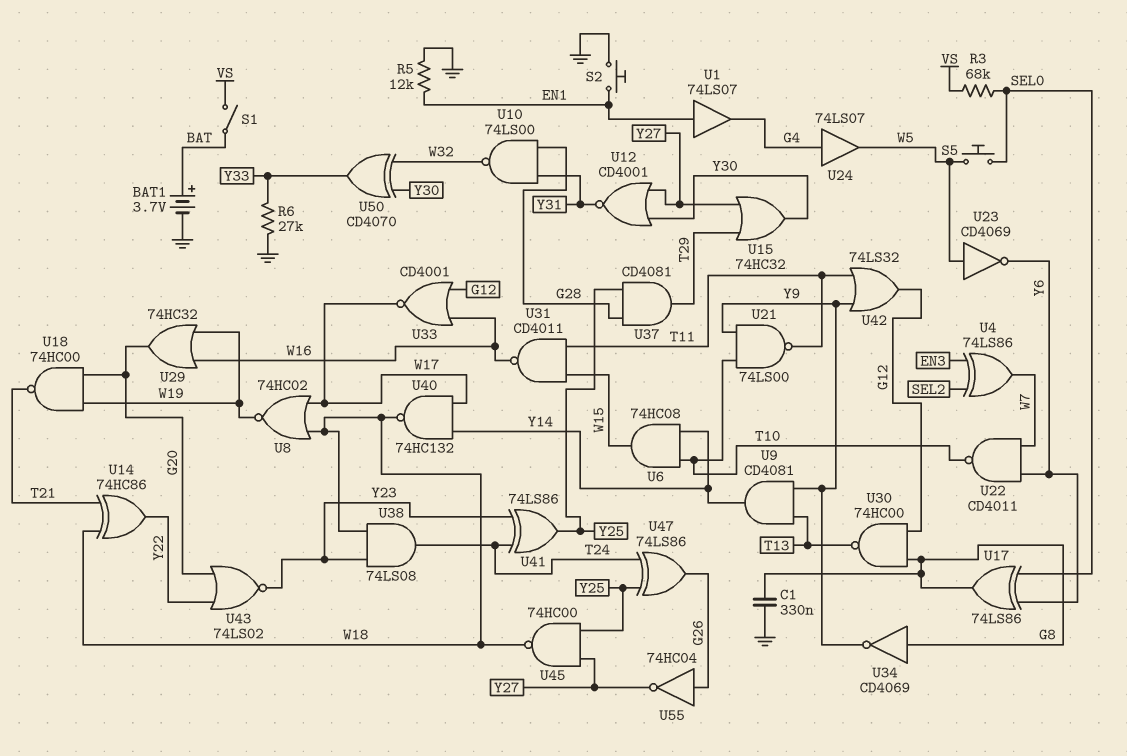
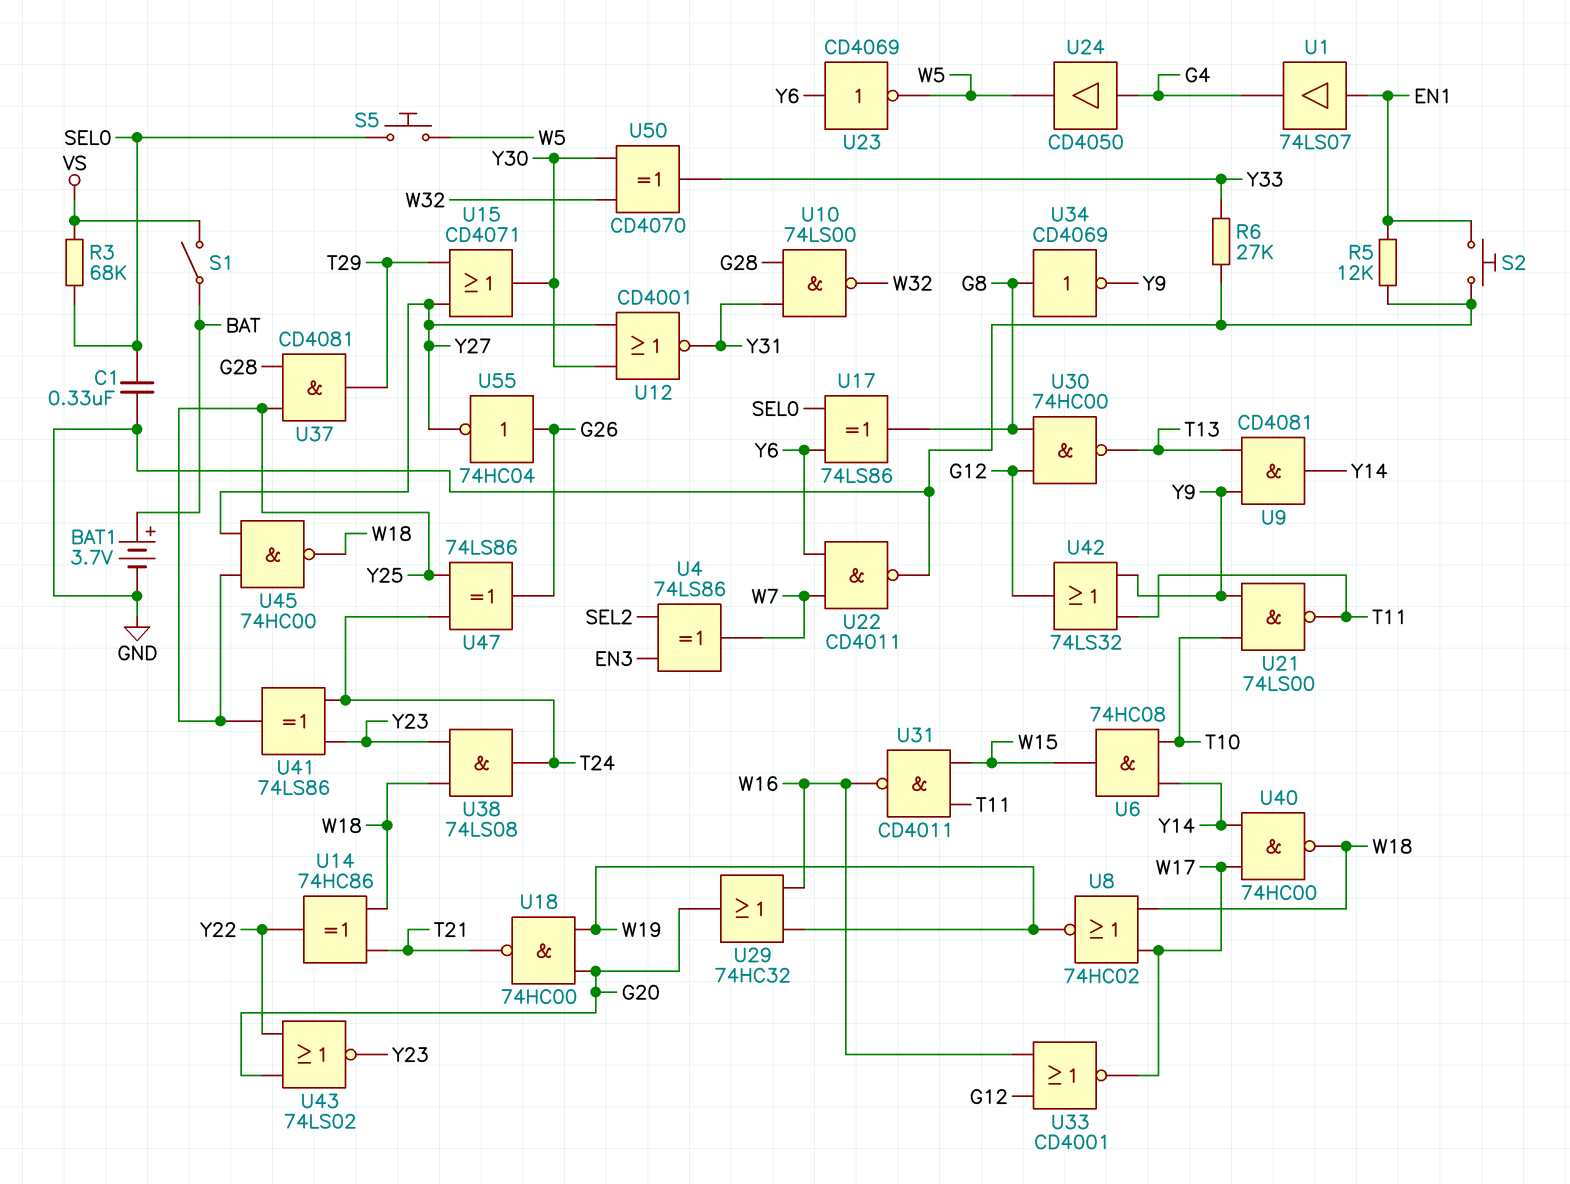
C1: 330nF (G8, GND) -> 330nF (GND, SEL0)
U15: OR 74HC32 (in T29, in Y27, out Y30) -> OR CD4071 (in T29, in Y27, out Y30)
U22: NAND CD4011 (in W7, in Y6, out T10) -> NAND CD4011 (in W7, in Y6, out GND)
U23: NOT CD4069 (in W5, out Y6) -> NOT CD4069 (in Y6, out W5)
U24: buffer 74LS07 (in G4, out W5) -> buffer CD4050 (in G4, out W5)
U40: NAND 74HC132 (in W17, in Y14, out W18) -> NAND 74HC00 (in W17, in Y14, out W18)

